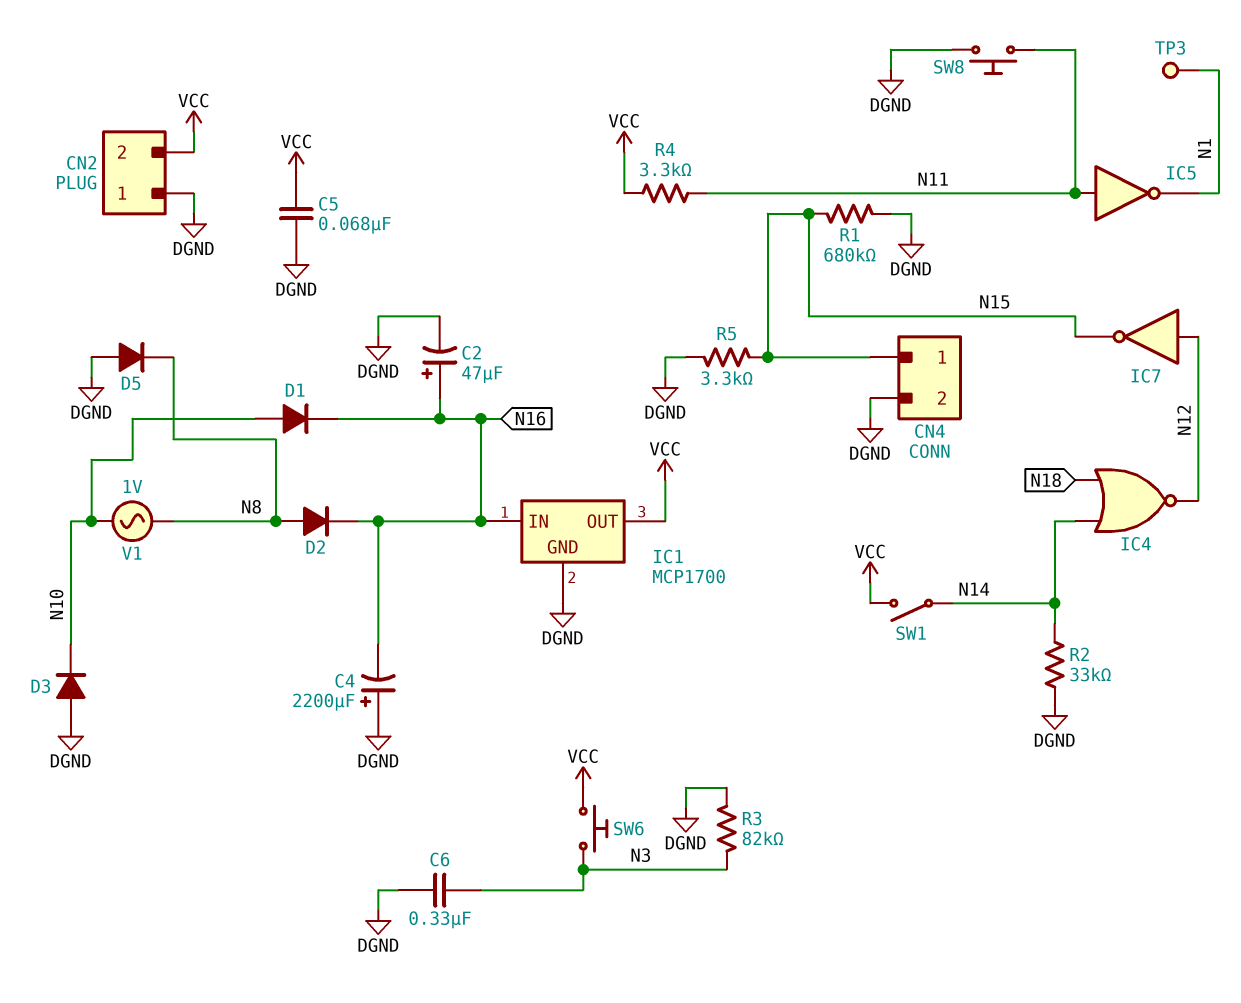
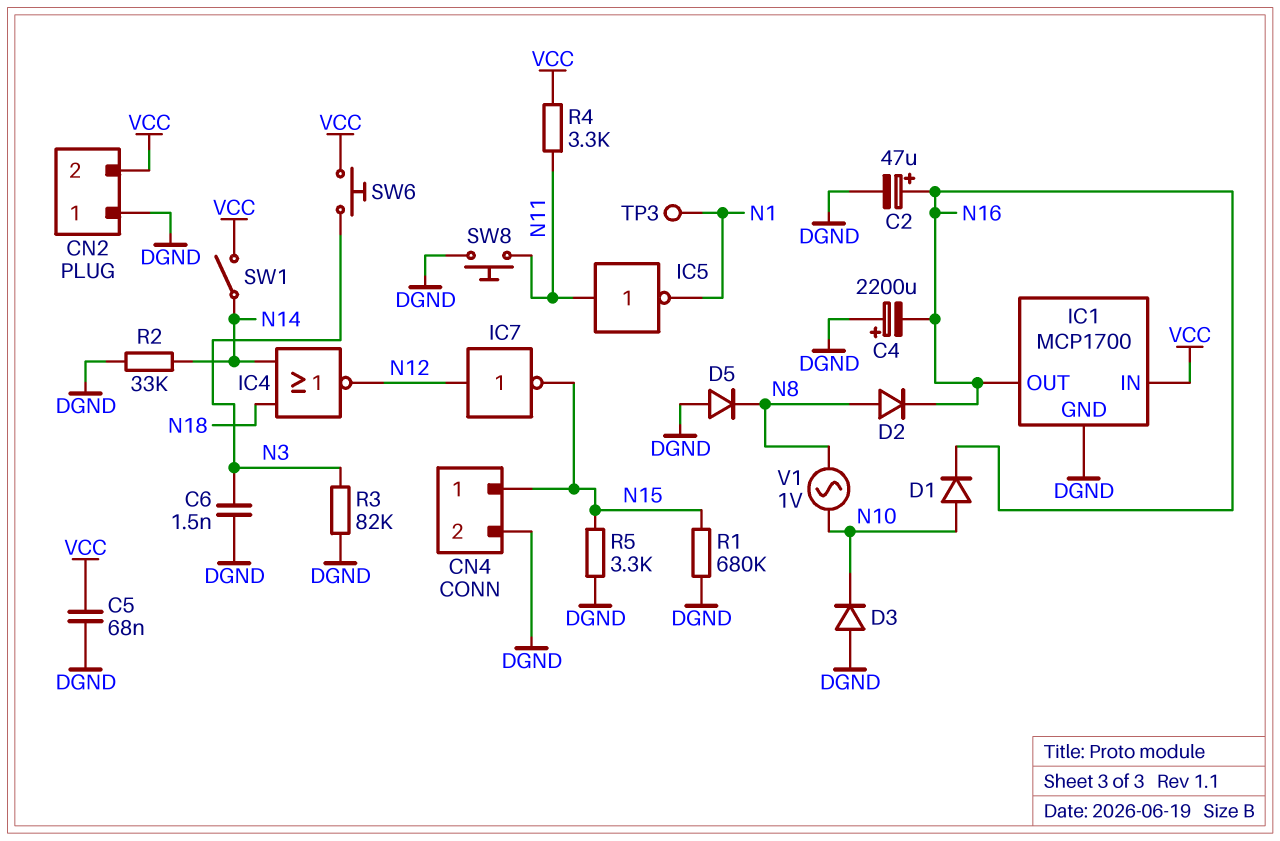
C6: 330nF (DGND, N3) -> 1.5nF (DGND, N3)
IC1 pin IN: N16 -> VCC
IC1 pin OUT: VCC -> N16

